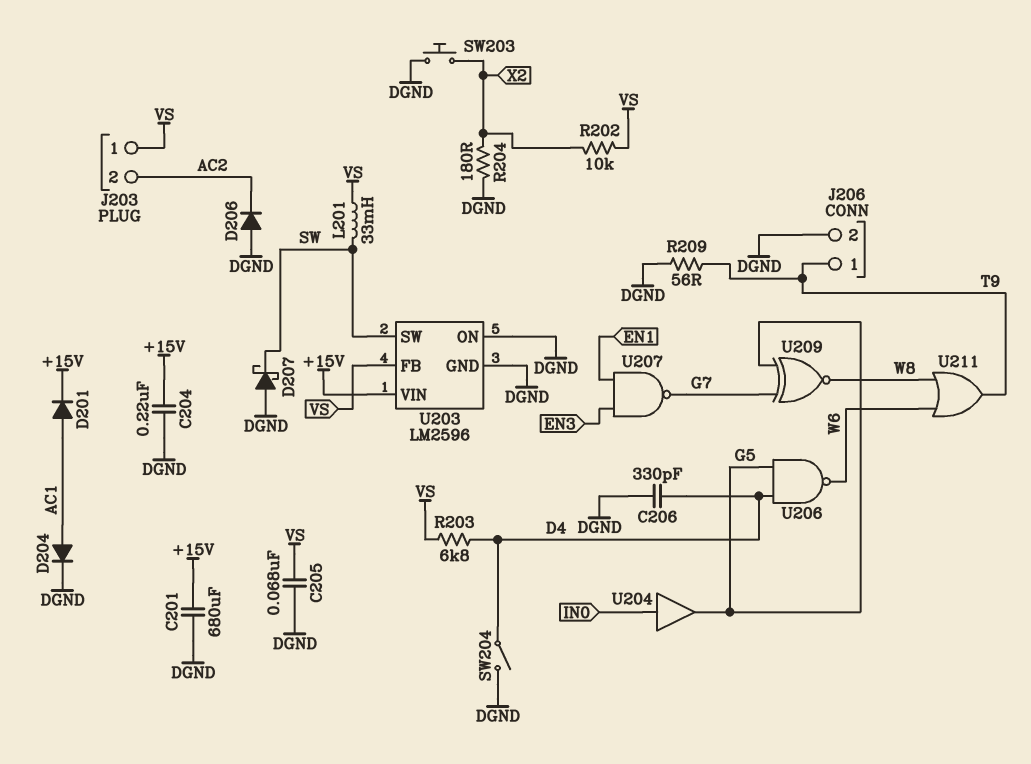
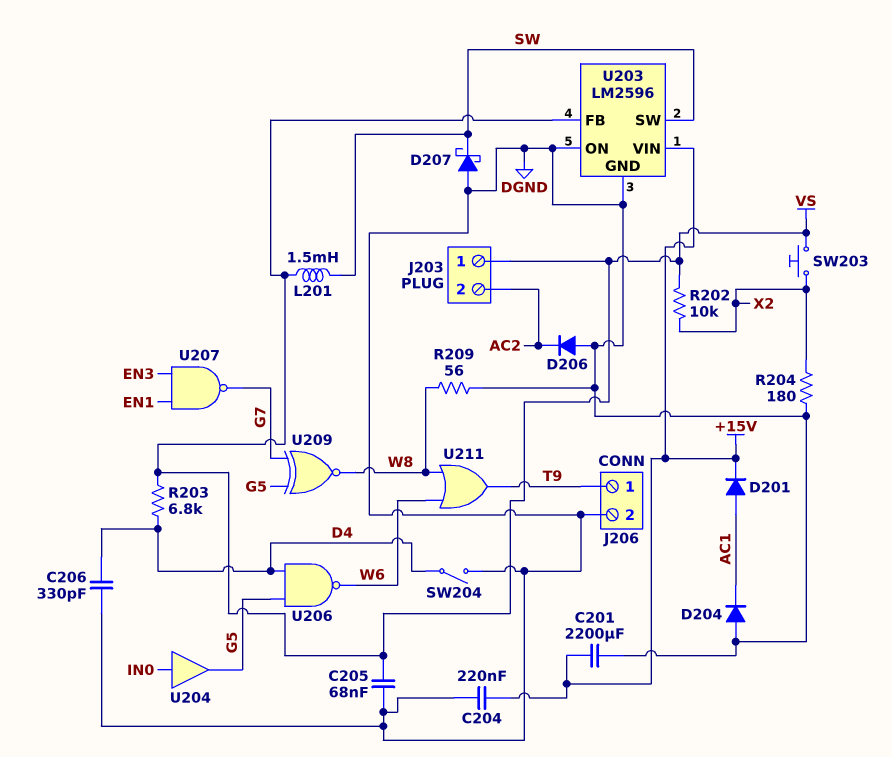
C201: 680uF (+15V, DGND) -> 2200uF (+15V, DGND)
D204: diode (A AC1, K DGND) -> diode (A DGND, K AC1)
L201: 33mH (SW, VS) -> 1.5mH (SW, VS)
R209: 56 (DGND, T9) -> 56 (DGND, W8)
SW203: button (DGND, X2) -> button (VS, X2)

